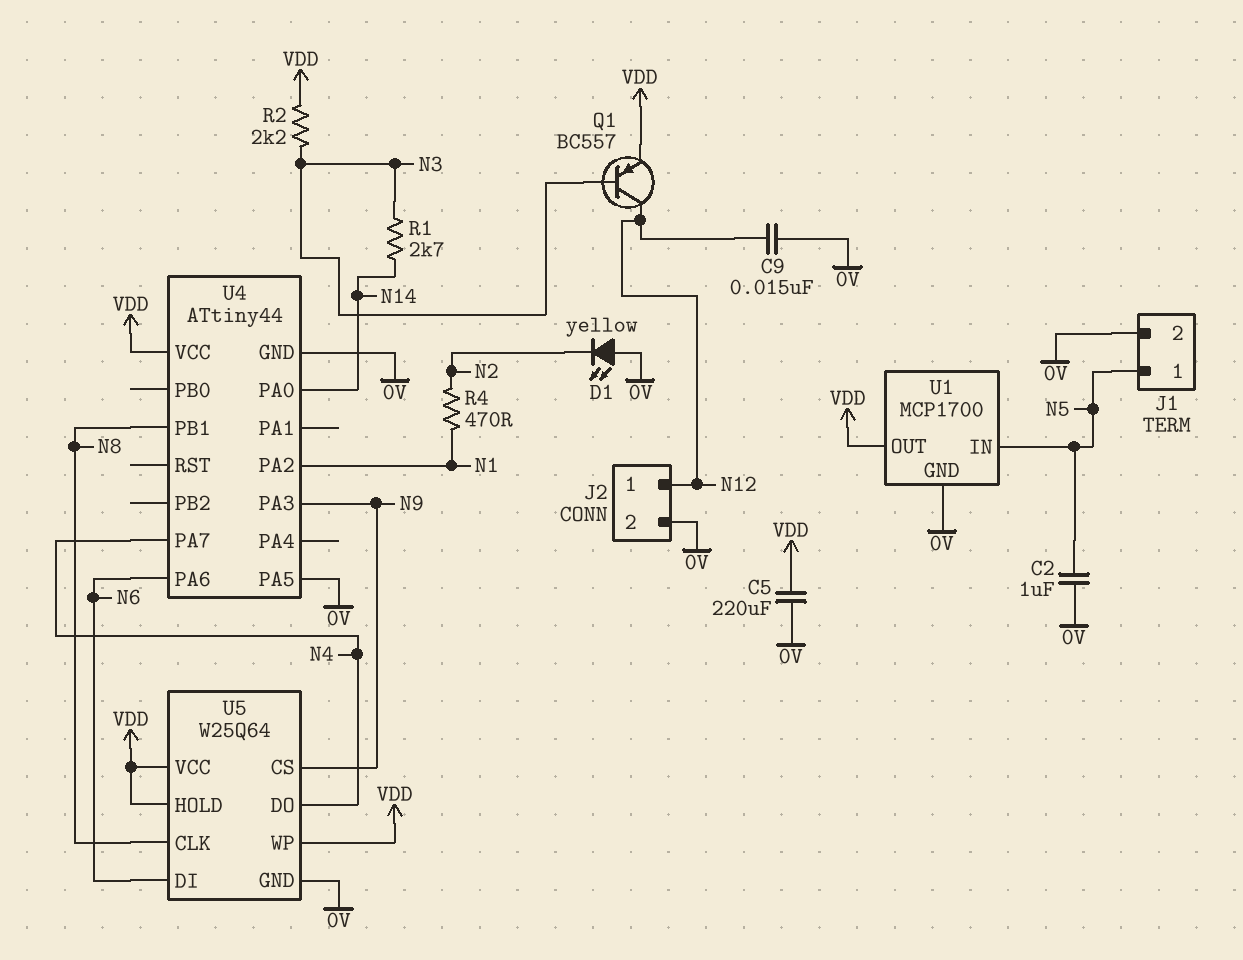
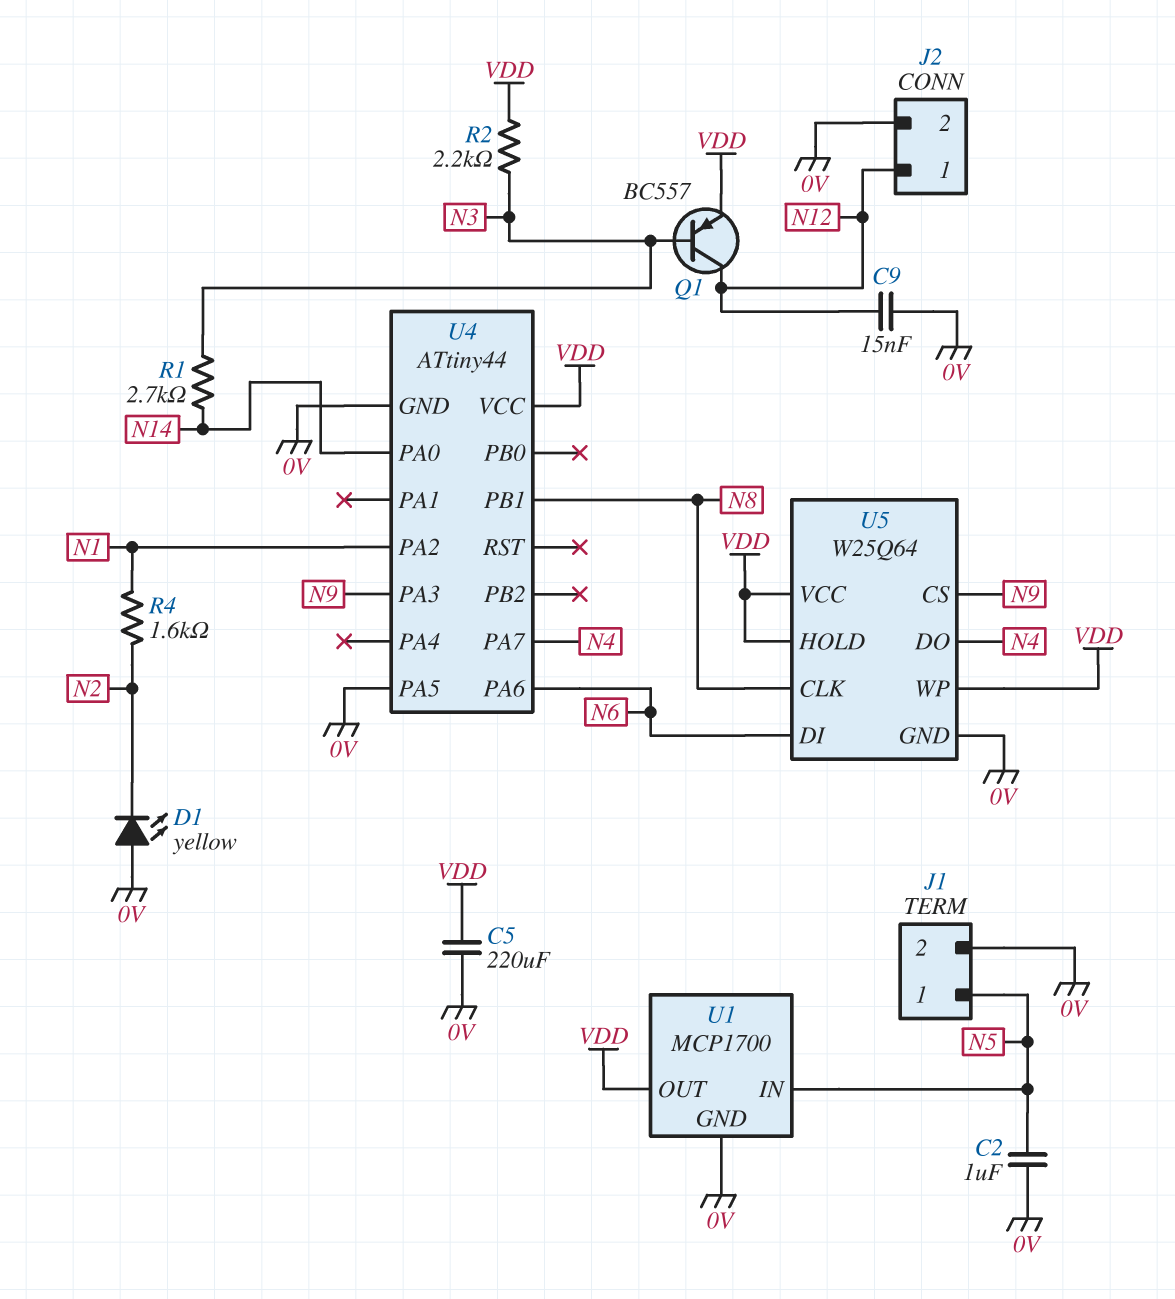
R4: 470 (N1, N2) -> 1.6k (N1, N2)

